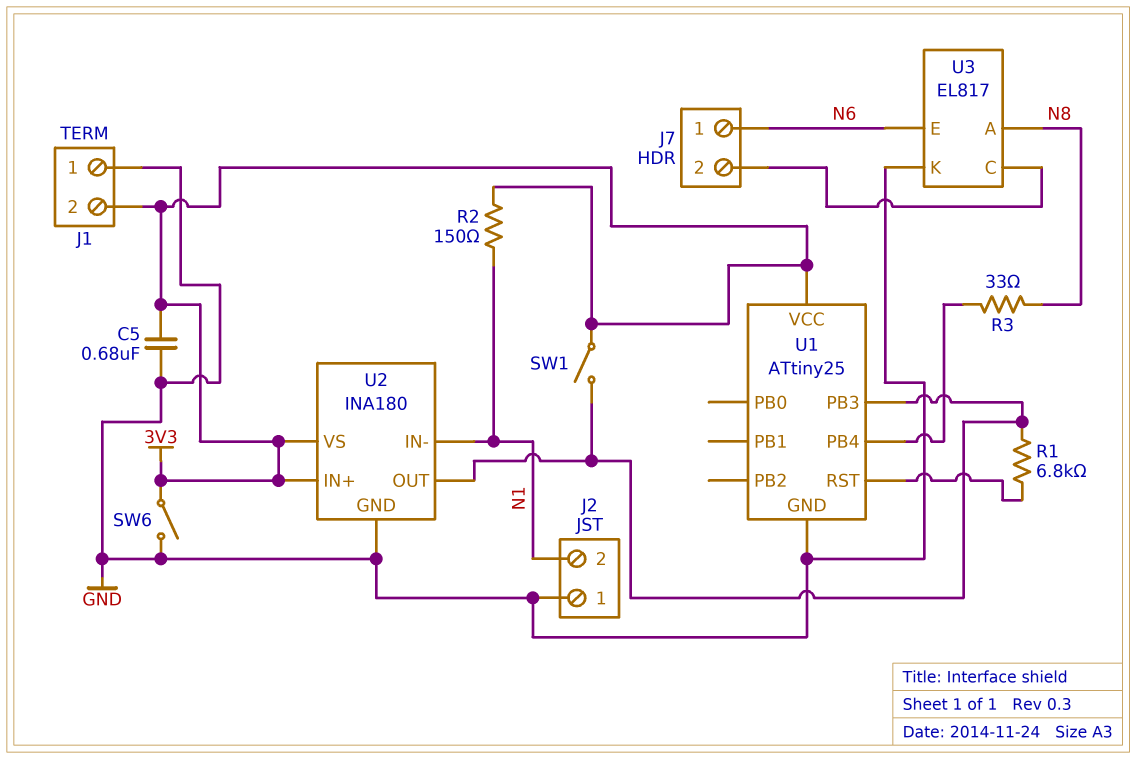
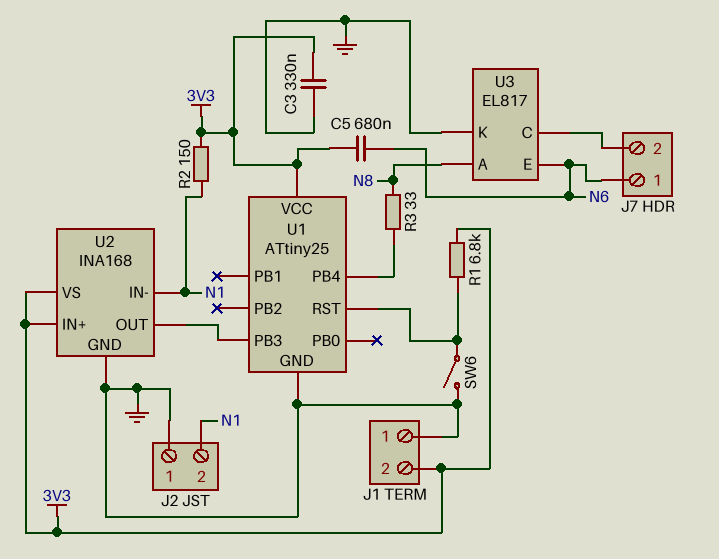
C3: none -> 330nF (3V3, GND)
C5: 680nF (3V3, GND) -> 680nF (3V3, N6)
R1: 6.8k (U1/PB3, U1/RST) -> 6.8k (3V3, U1/RST)
SW1: switch (3V3, U1/PB3) -> none
SW6: switch (3V3, GND) -> switch (GND, U1/RST)
U2: INA180 -> INA168

